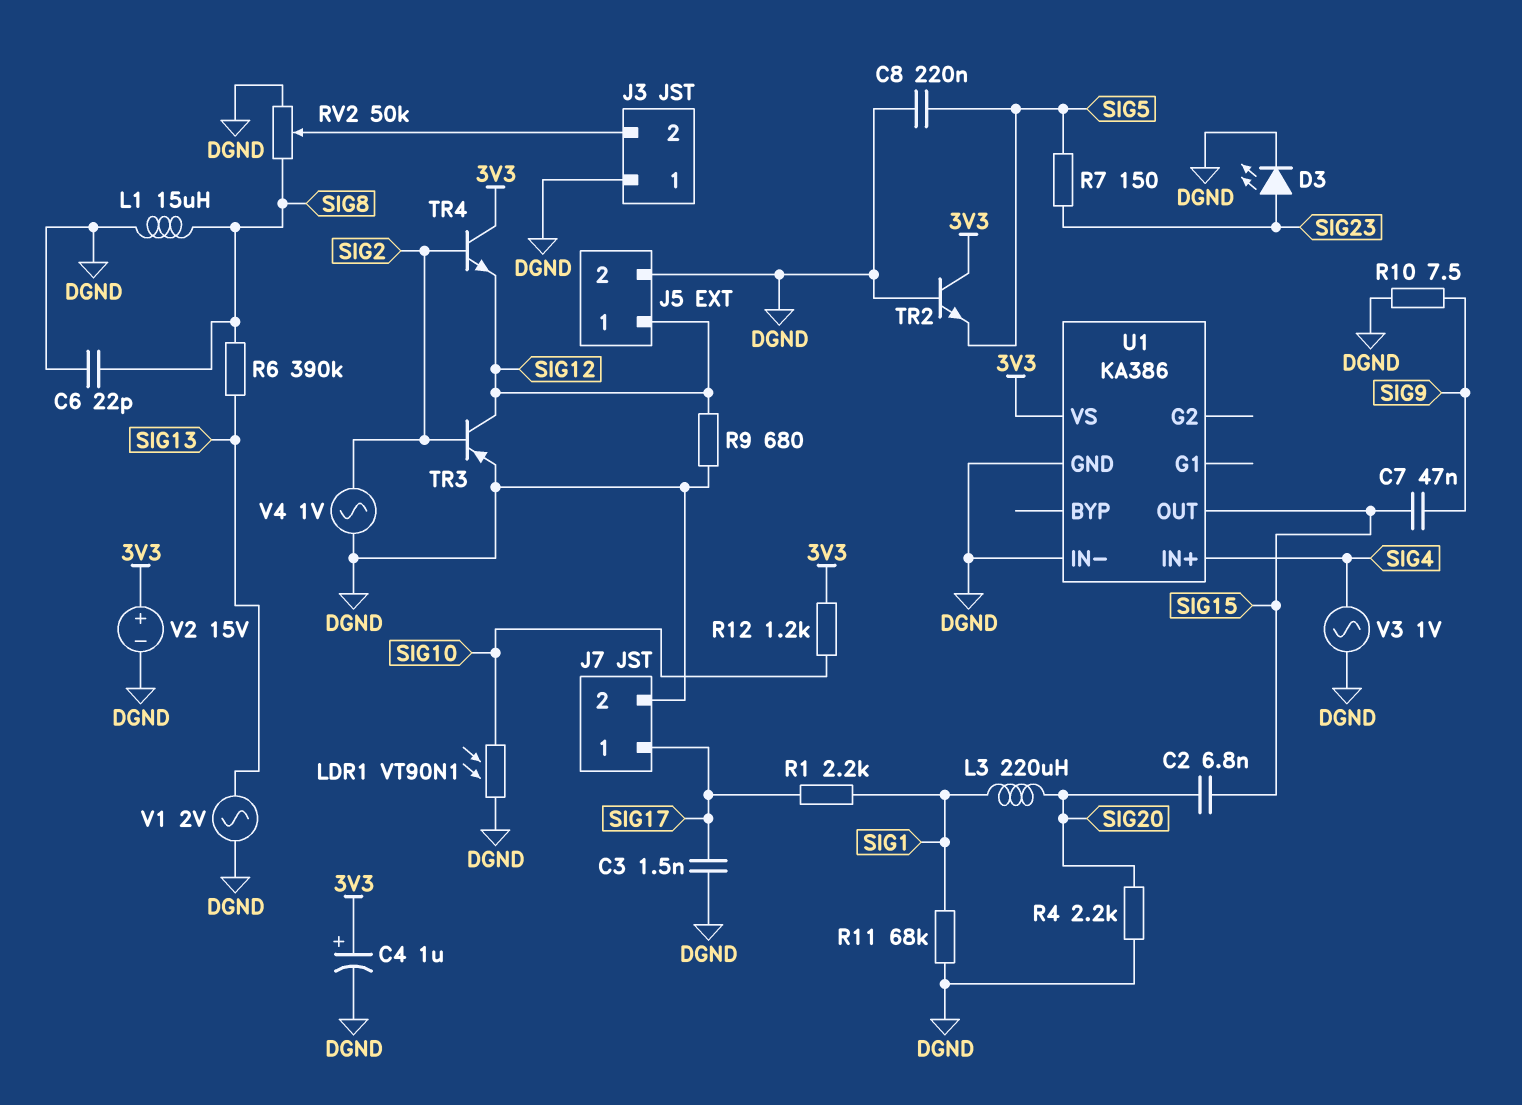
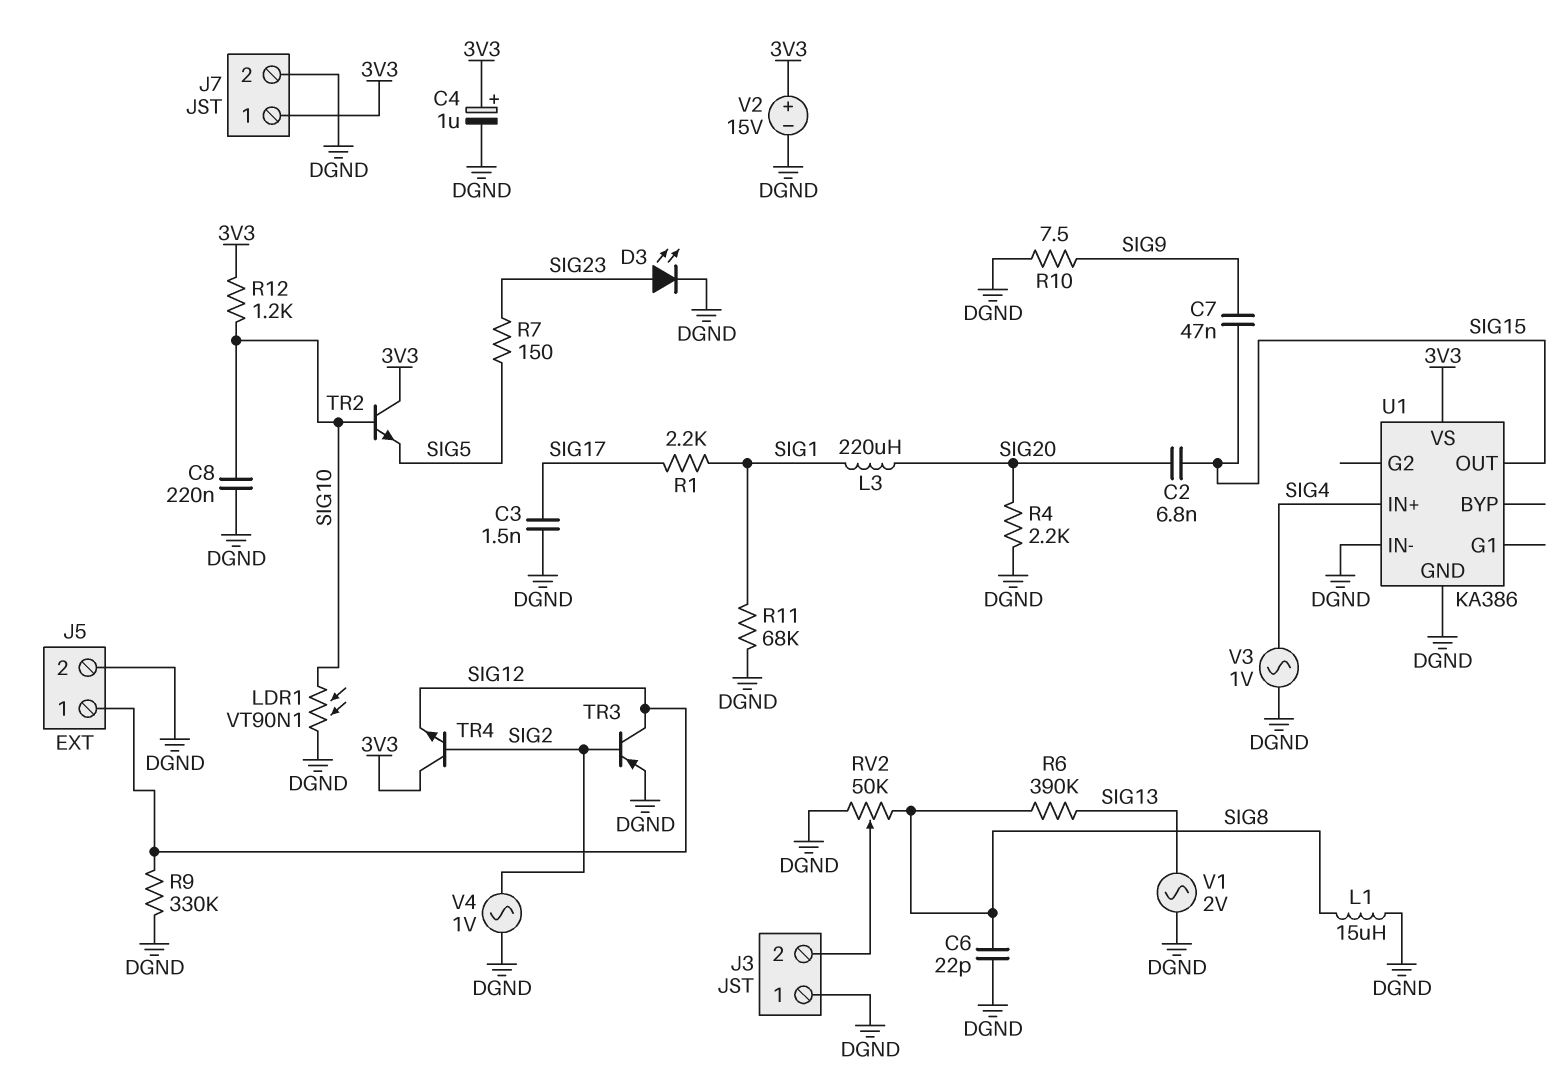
C8: 220nF (DGND, SIG5) -> 220nF (DGND, SIG10)
J7 pin 1: SIG17 -> 3V3
R9: 680 (DGND, SIG12) -> 330k (DGND, SIG12)
TR2: NPN (B DGND, C 3V3, E SIG5) -> NPN (B SIG10, C 3V3, E SIG5)

